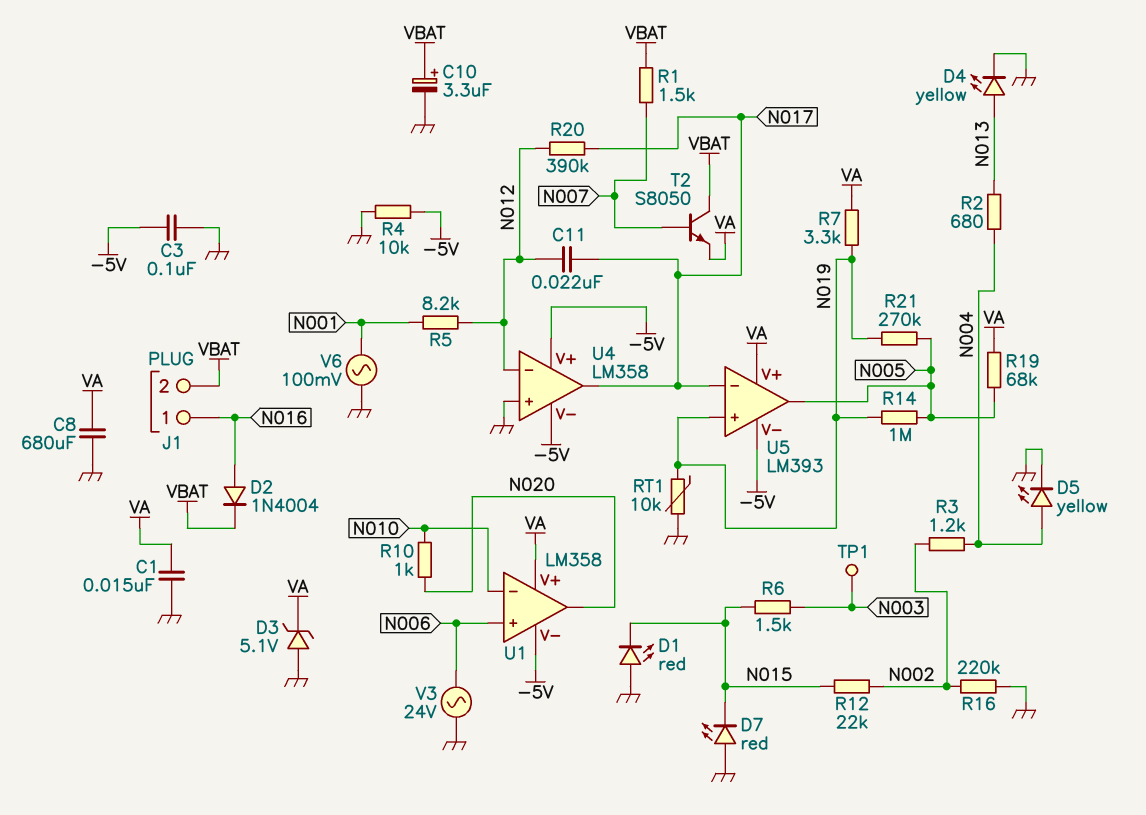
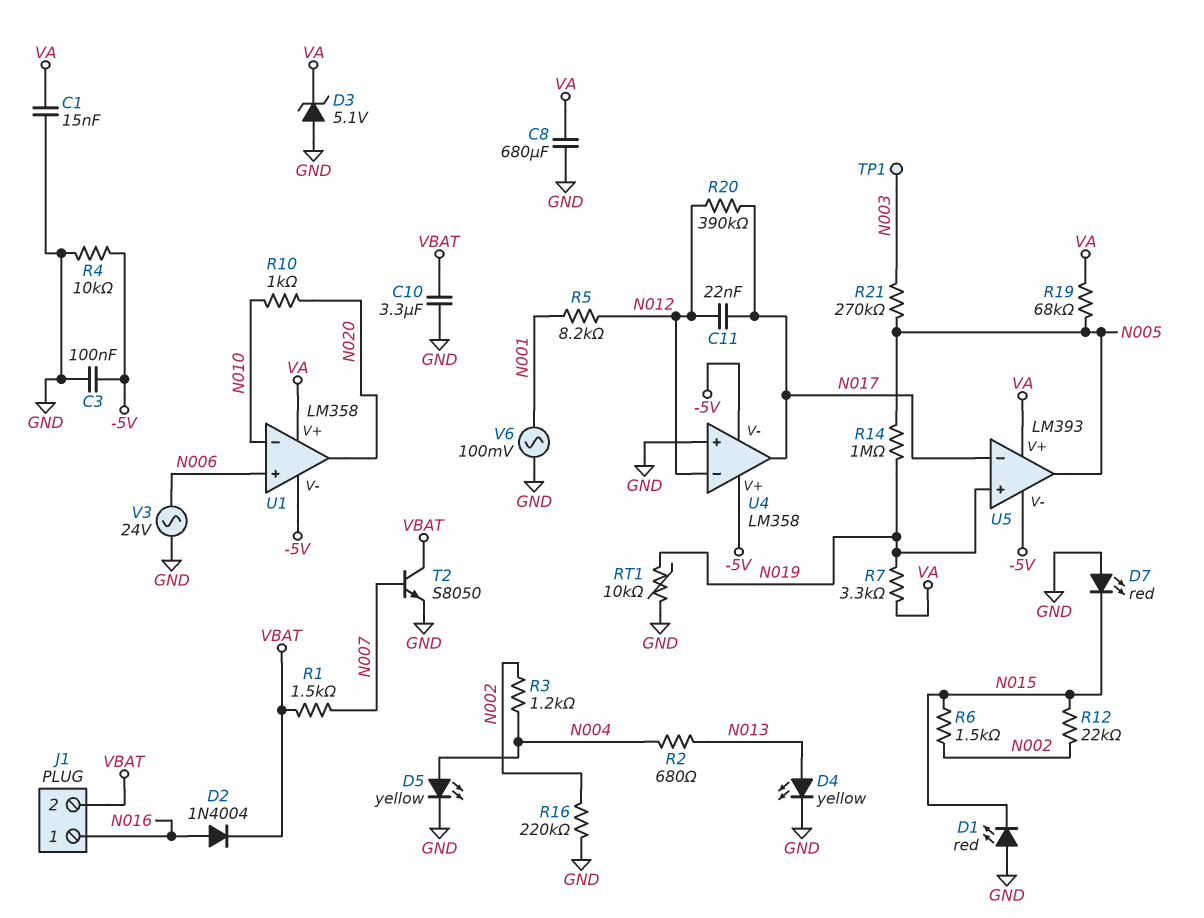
C10: 3.3uF (plus VBAT, minus GND) -> 3.3uF (GND, VBAT)
R6: 1.5k (N003, N015) -> 1.5k (N002, N015)
R21: 270k (N005, N019) -> 270k (N003, N005)
T2: NPN S8050 (B N007, C VBAT, E VA) -> NPN S8050 (B N007, C VBAT, E GND)

